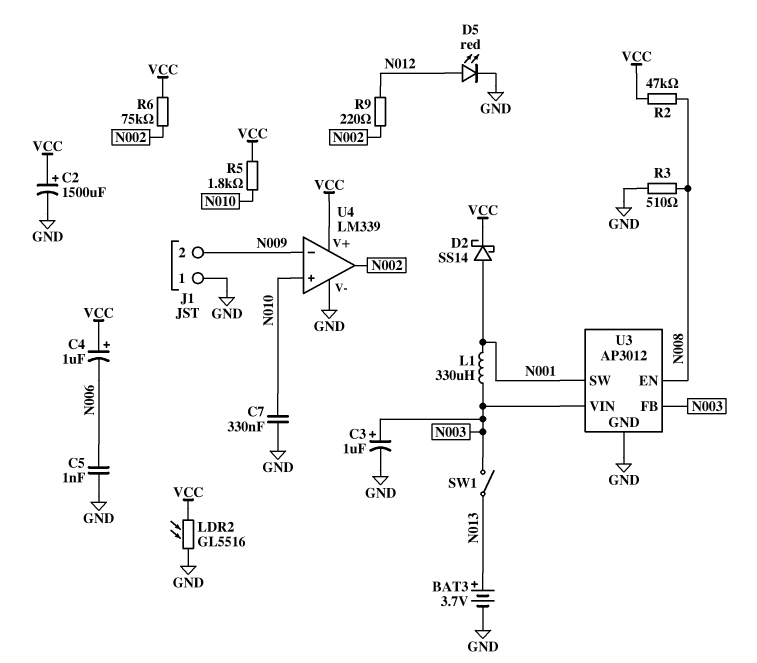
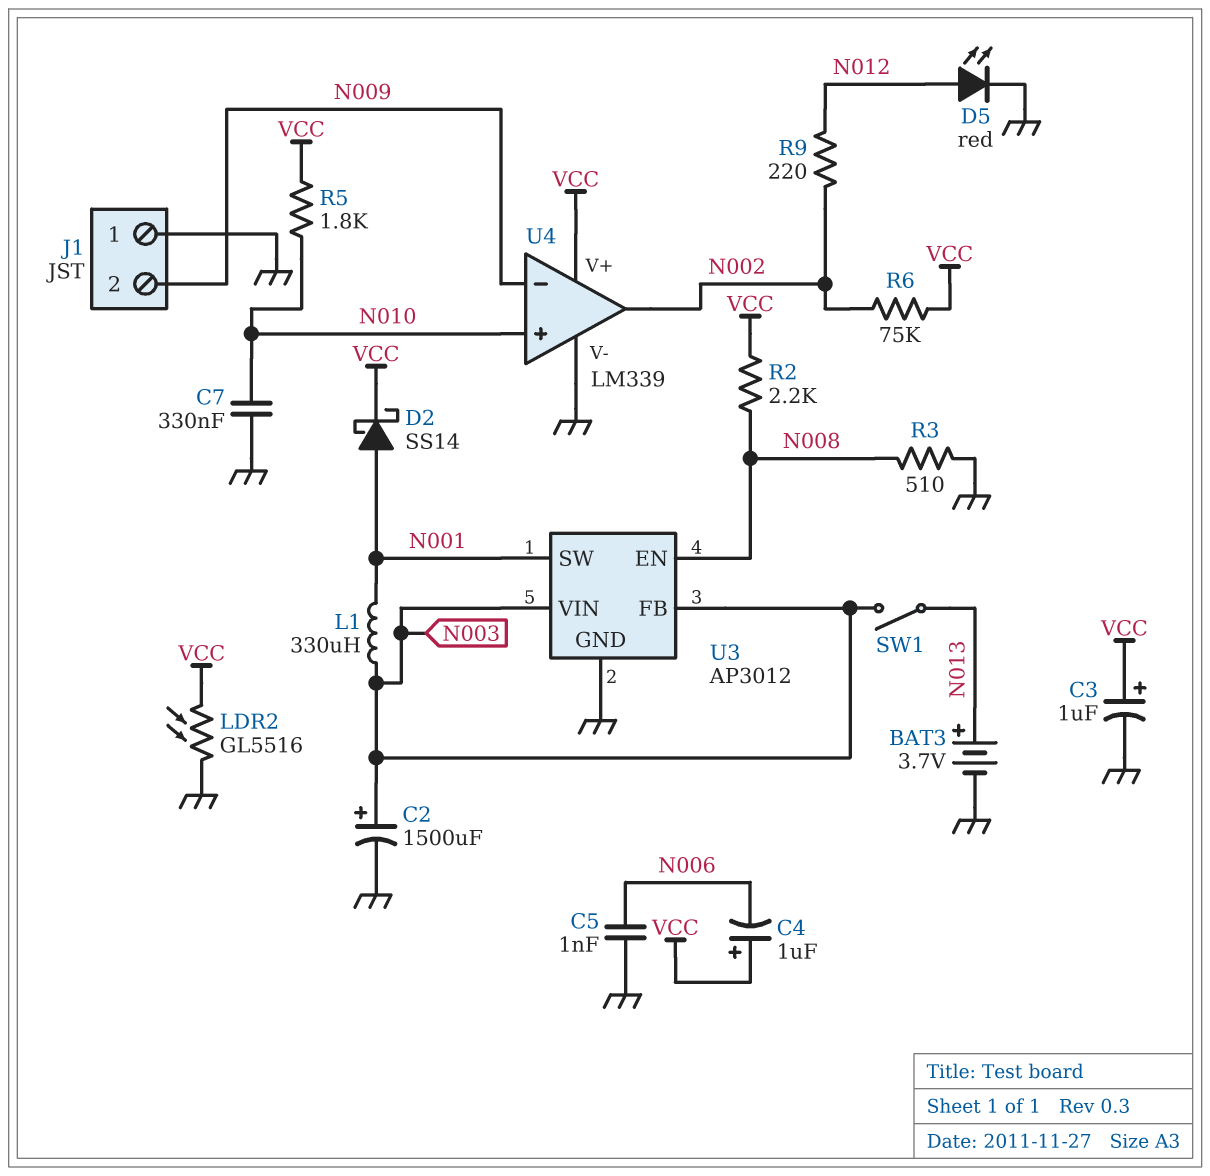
C2: 1500uF (plus VCC, minus GND) -> 1500uF (plus N003, minus GND)
C3: 1uF (plus N003, minus GND) -> 1uF (plus VCC, minus GND)
R2: 47k (N008, VCC) -> 2.2k (N008, VCC)

